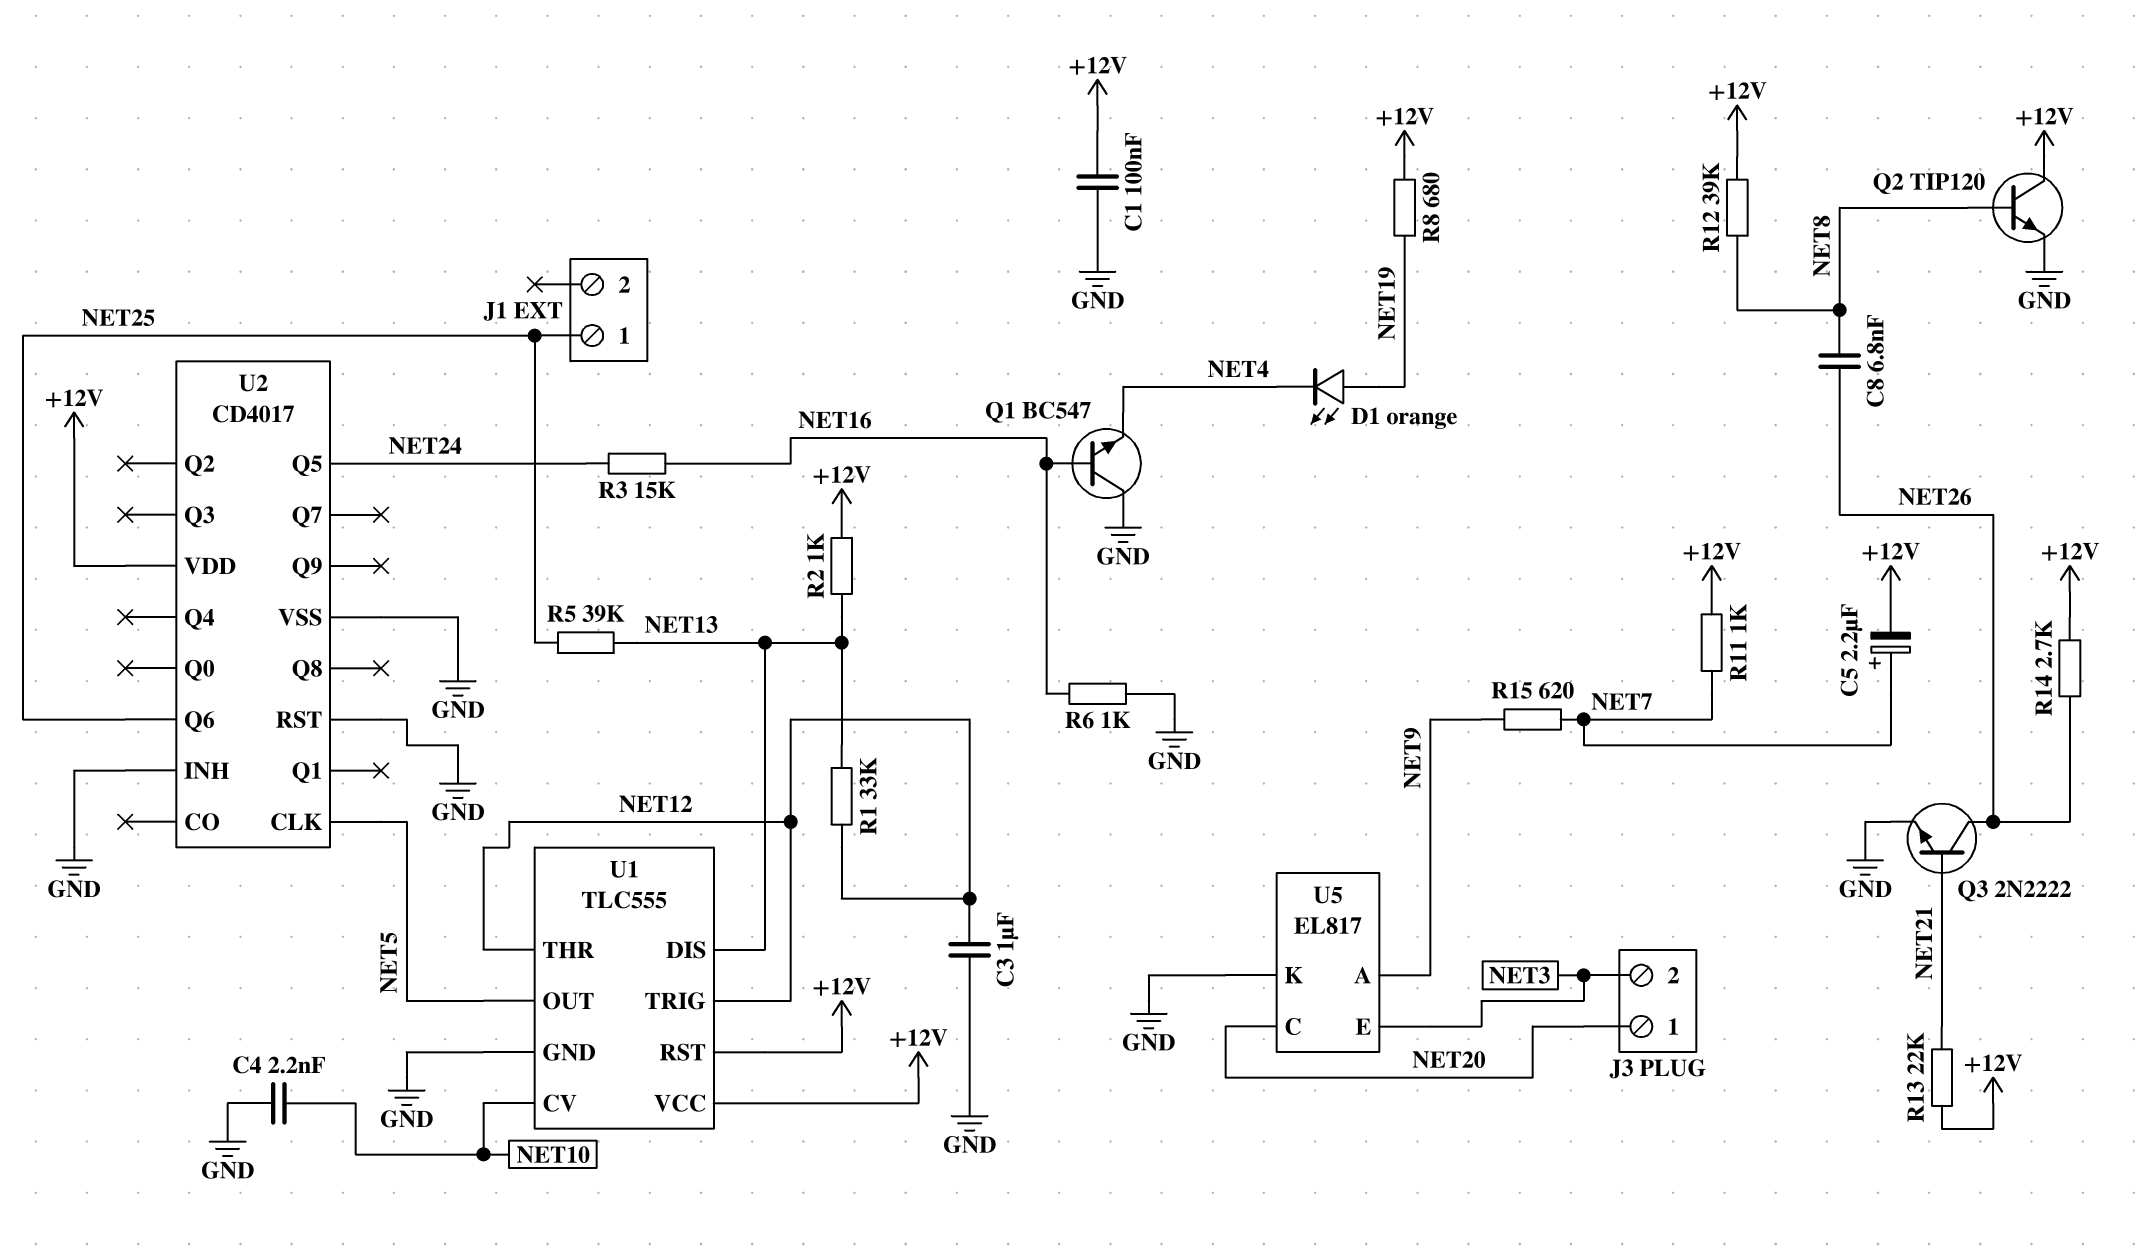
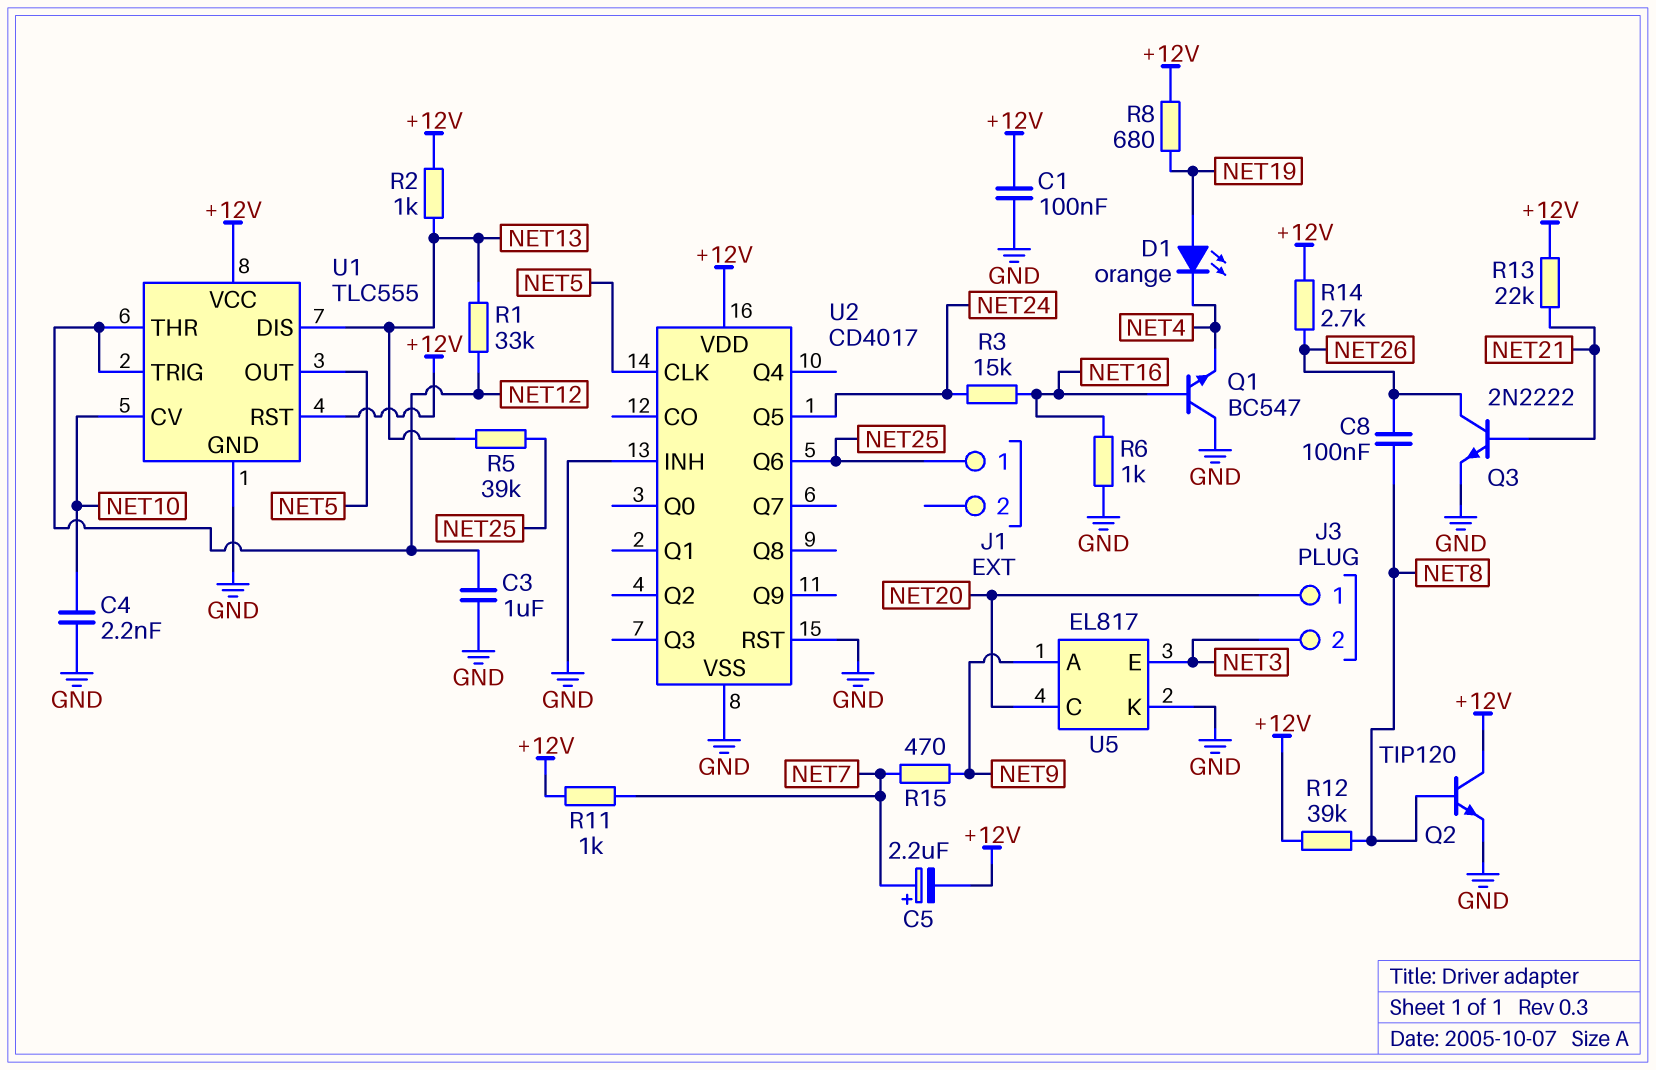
C8: 6.8nF (NET8, NET26) -> 100nF (NET8, NET26)
R15: 620 (NET7, NET9) -> 470 (NET7, NET9)

